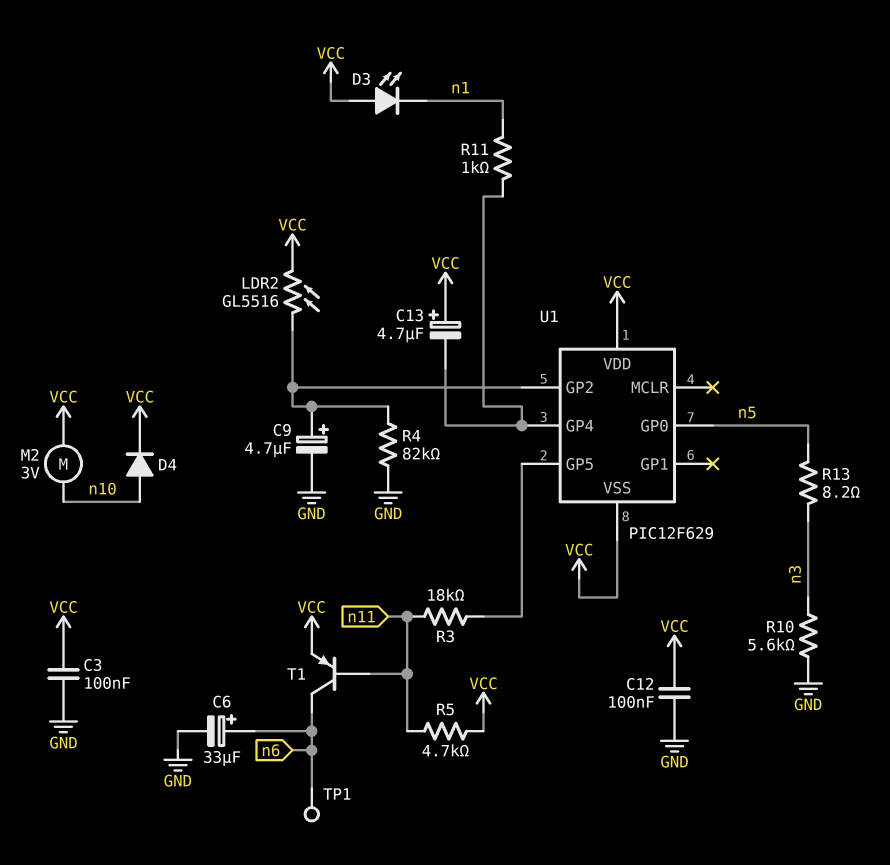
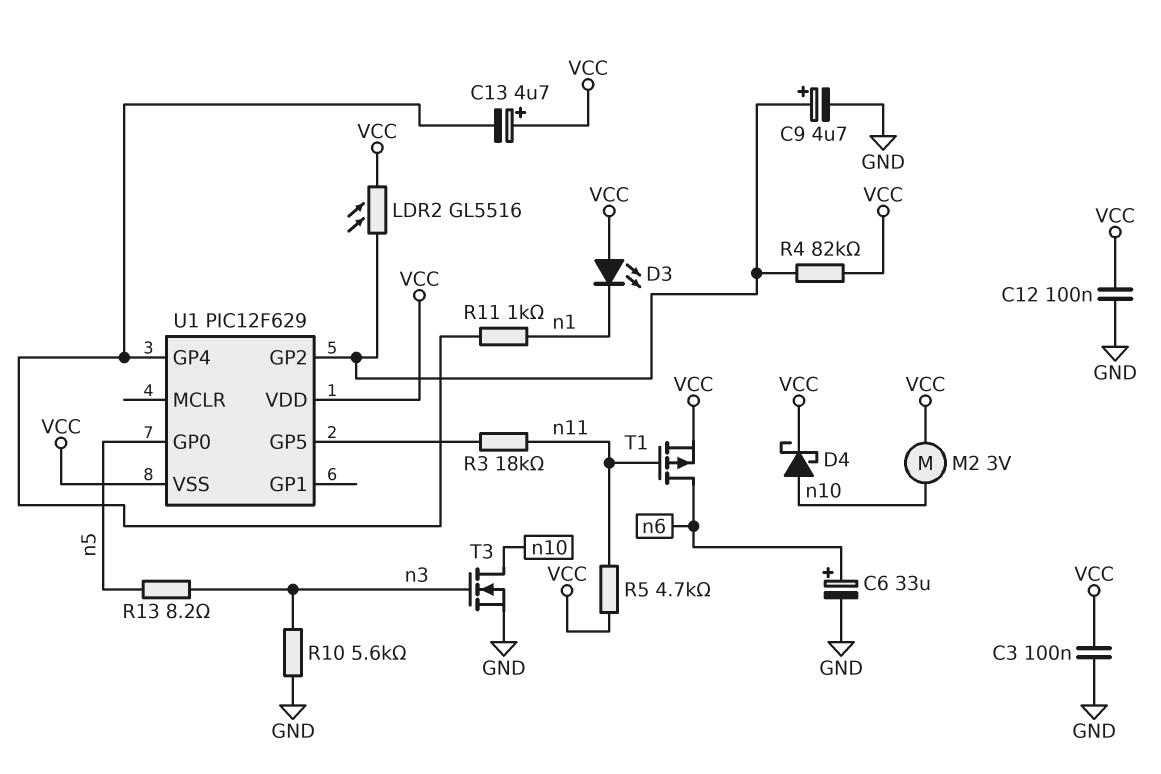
D4: diode (A n10, K VCC) -> schottky (A n10, K VCC)
R4: 82k (GND, U1/GP2) -> 82k (U1/GP2, VCC)
T1: PNP (B n11, C n6, E VCC) -> PMOS (G n11, D n6, S VCC)
T3: none -> NMOS (G n3, D n10, S GND)
TP1: test point (n6) -> none

